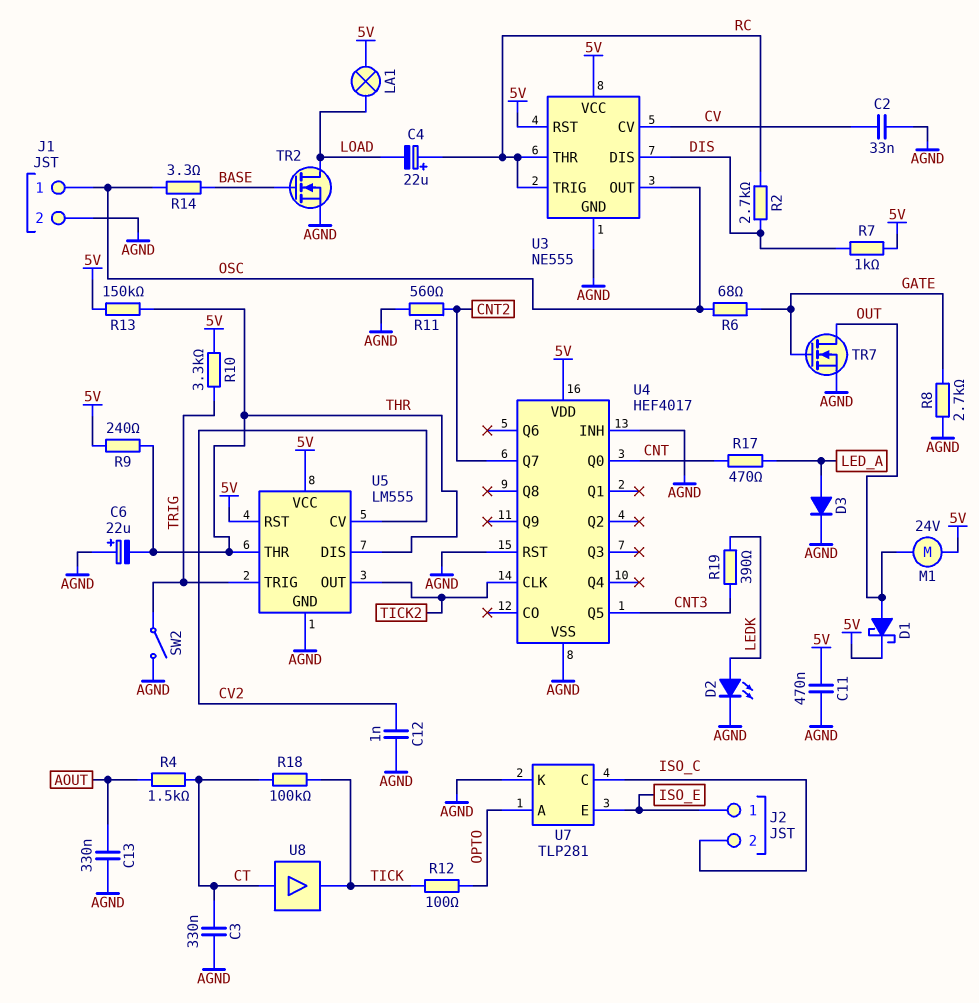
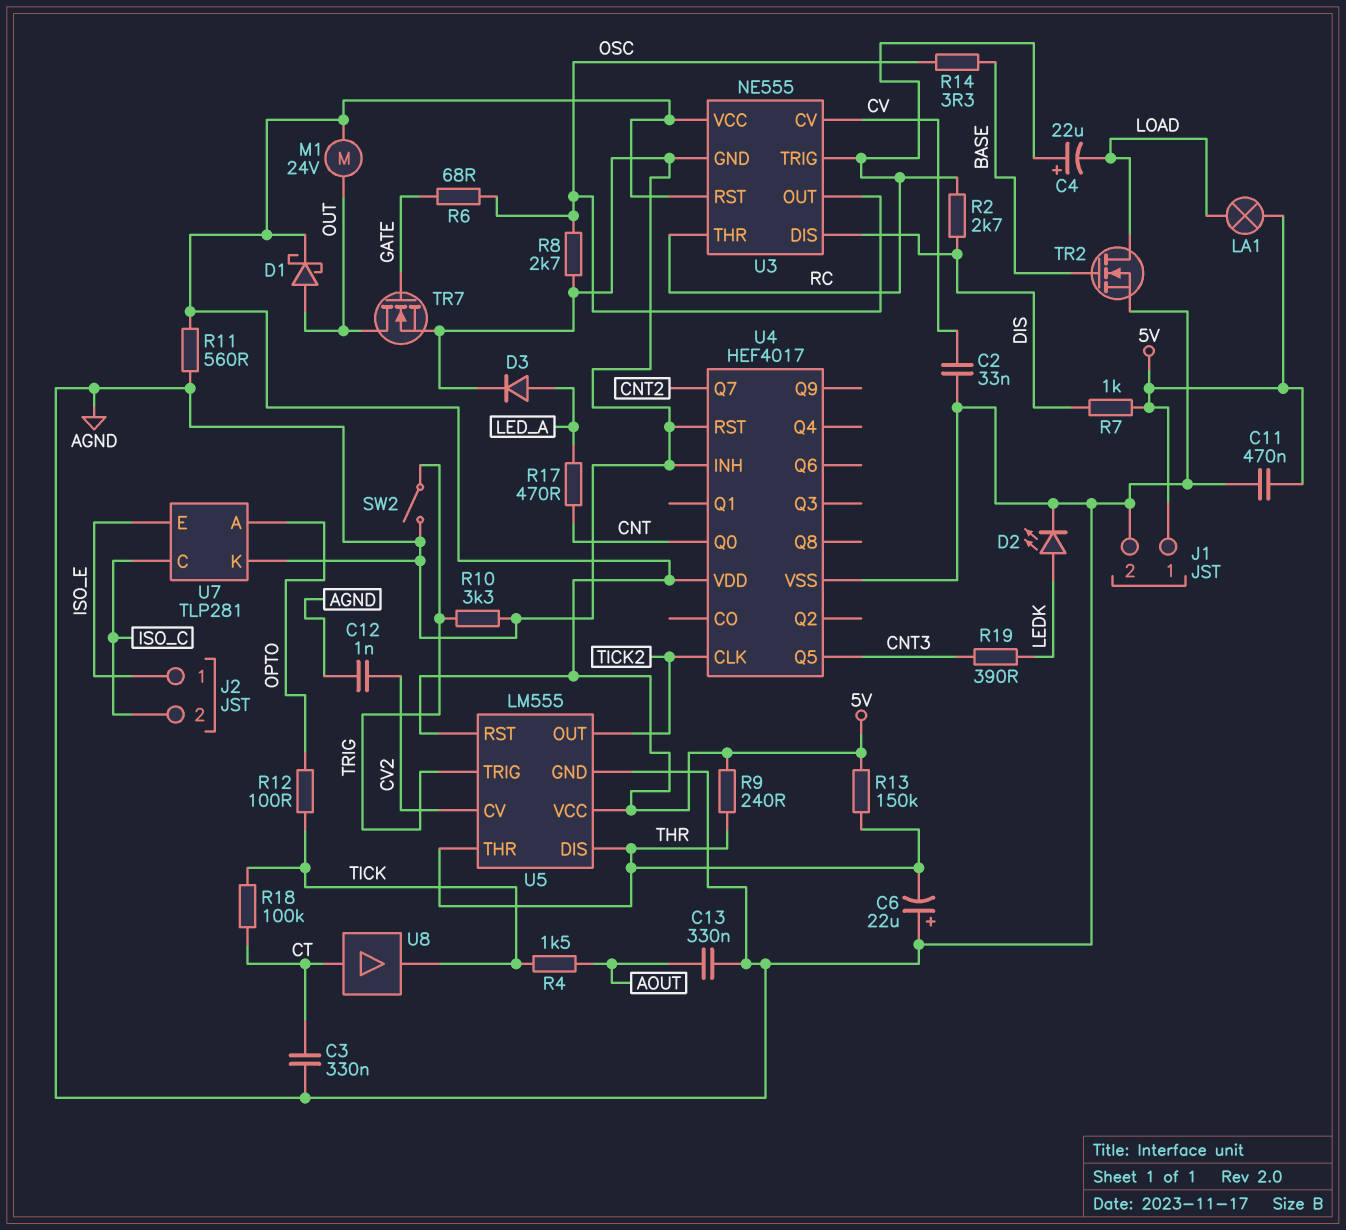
J1 pin 1: OSC -> 5V
R4: 1.5k (AOUT, CT) -> 1.5k (AOUT, TICK)
R8: 2.7k (AGND, GATE) -> 2.7k (AGND, OSC)
R10: 3.3k (5V, TRIG) -> 3.3k (AGND, TRIG)
R11: 560 (AGND, CNT2) -> 560 (5V, AGND)

